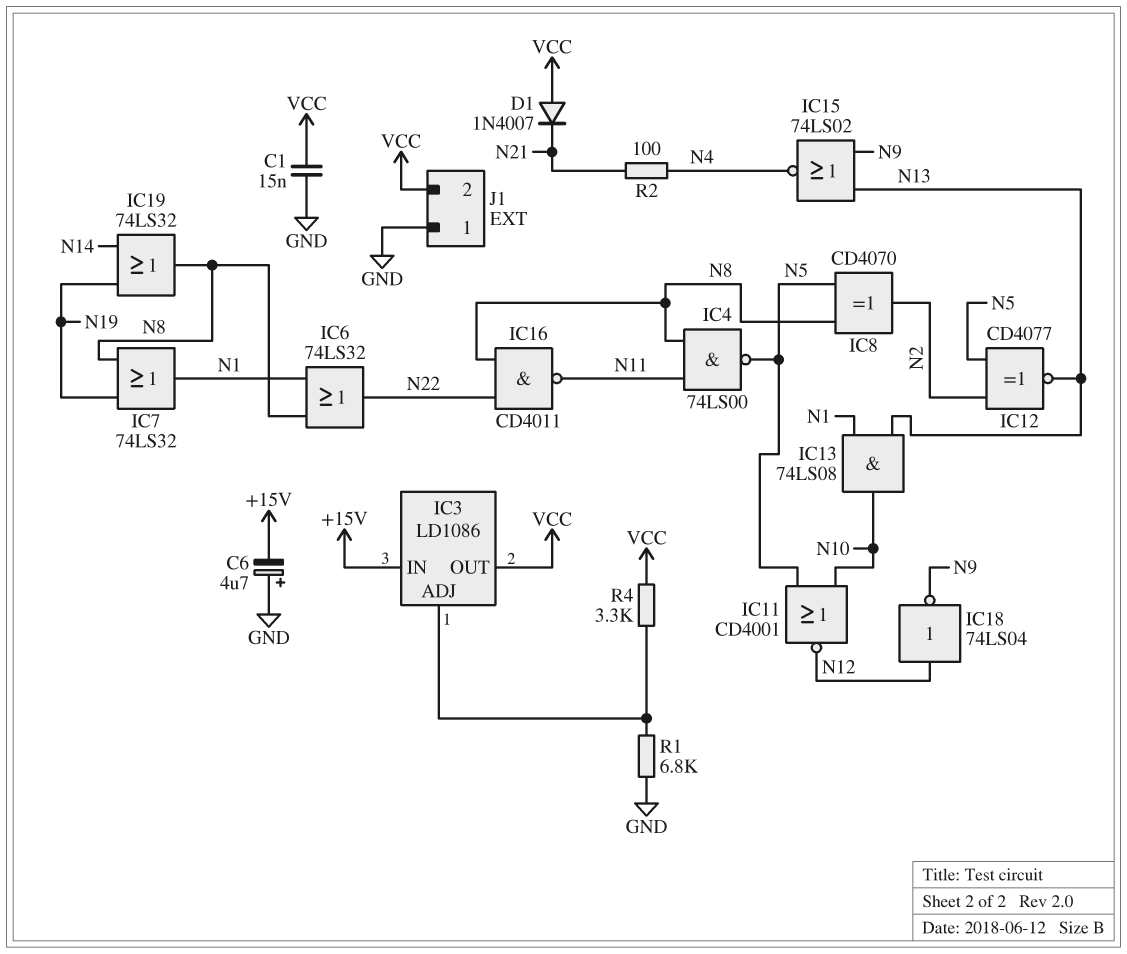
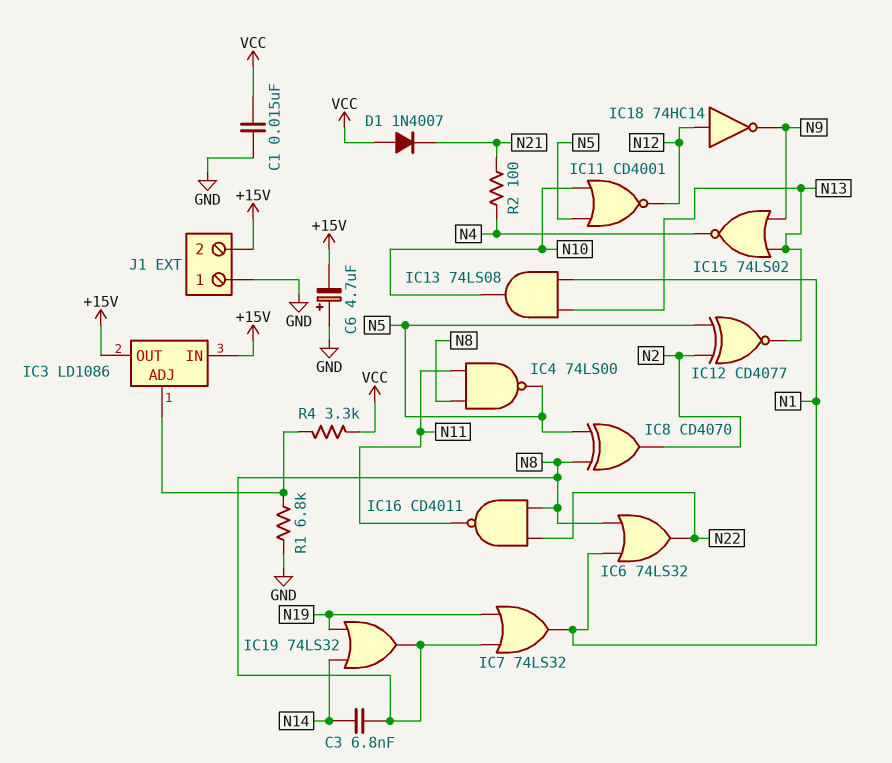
C3: none -> 6.8nF (N8, N14)
IC3 pin OUT: VCC -> +15V
IC18: NOT 74LS04 (in N12, out N9) -> NOT 74HC14 (in N12, out N9)
J1 pin 2: VCC -> +15V

